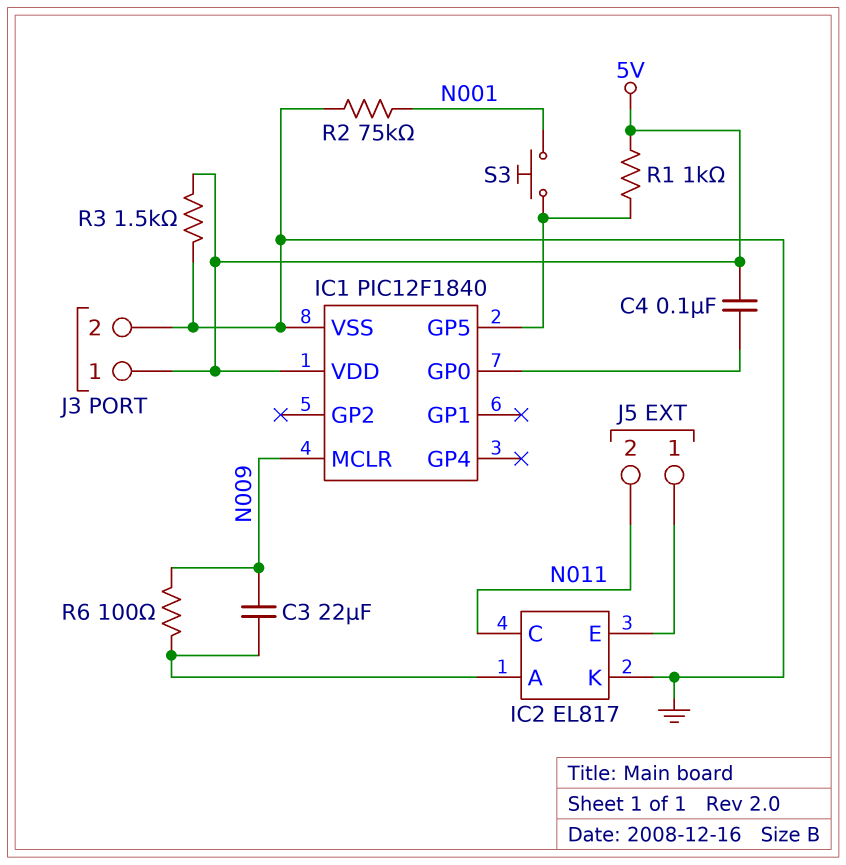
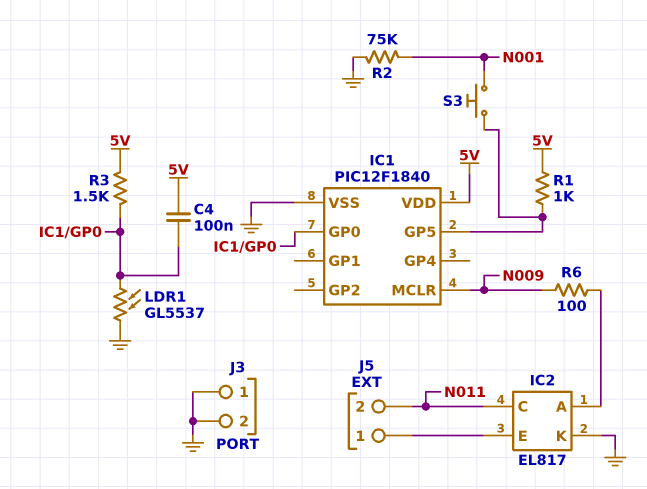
C3: 22uF (IC2/A, N009) -> none
J3 pin 1: 5V -> GND
LDR1: none -> GL5537 (GND, IC1/GP0)
R3: 1.5k (5V, GND) -> 1.5k (5V, IC1/GP0)

